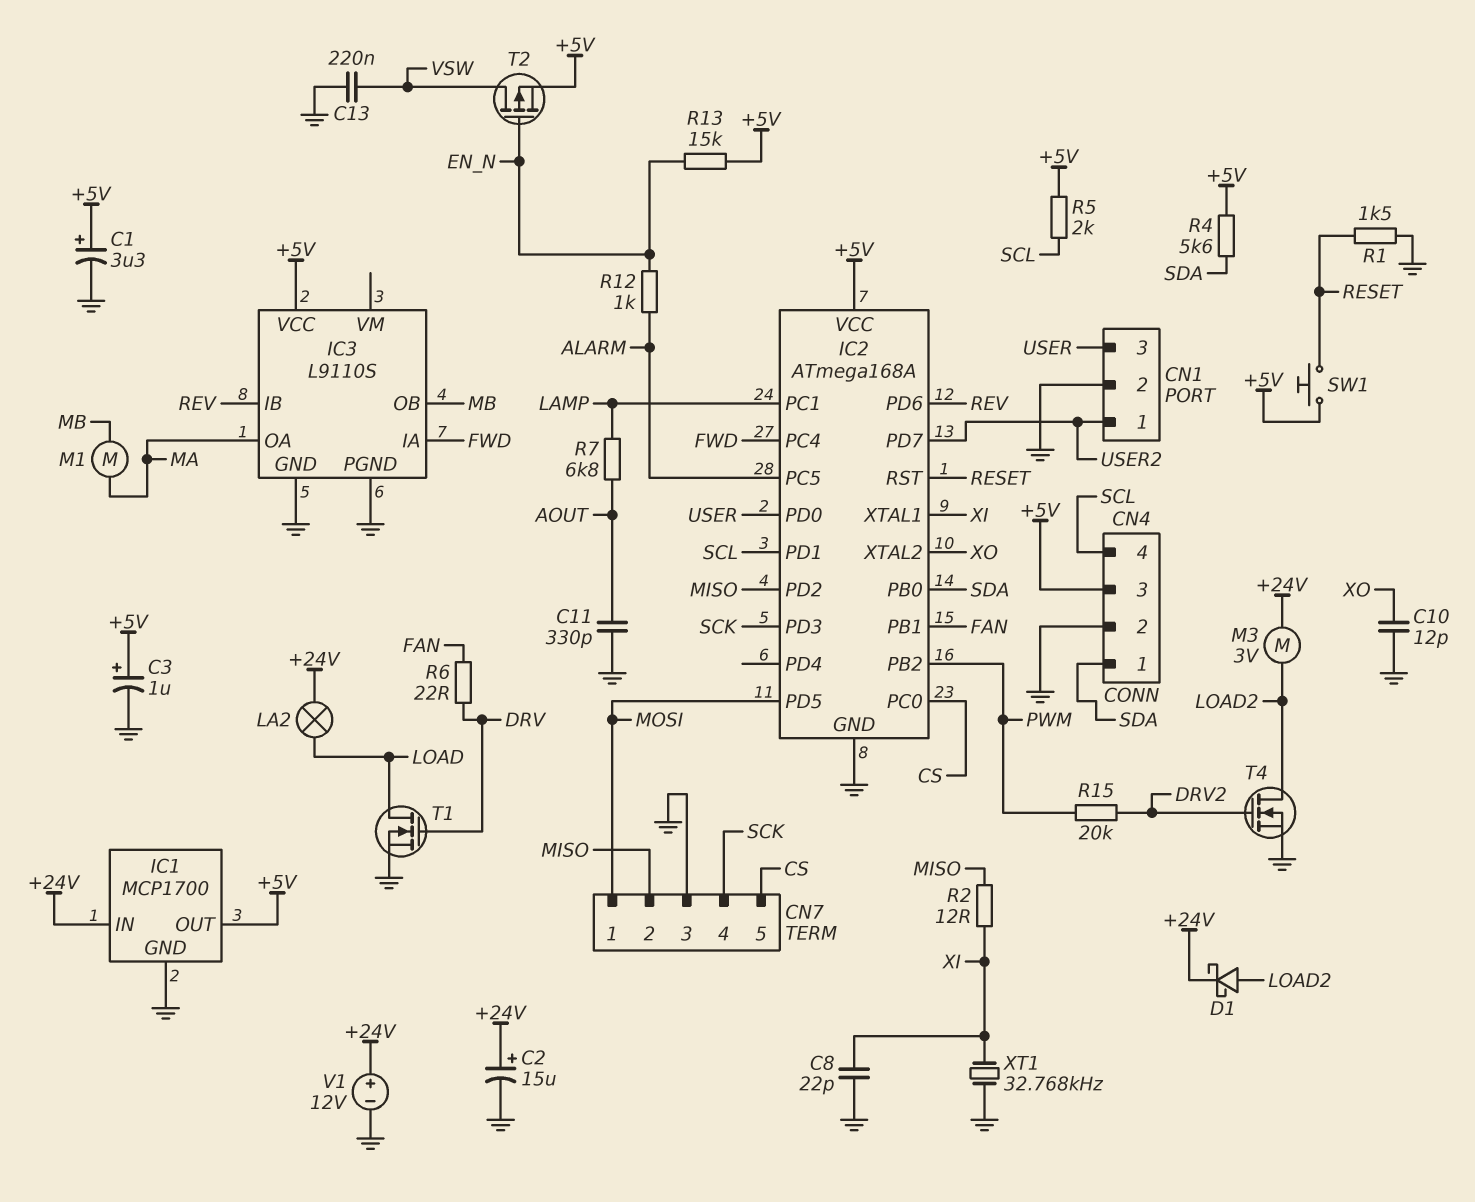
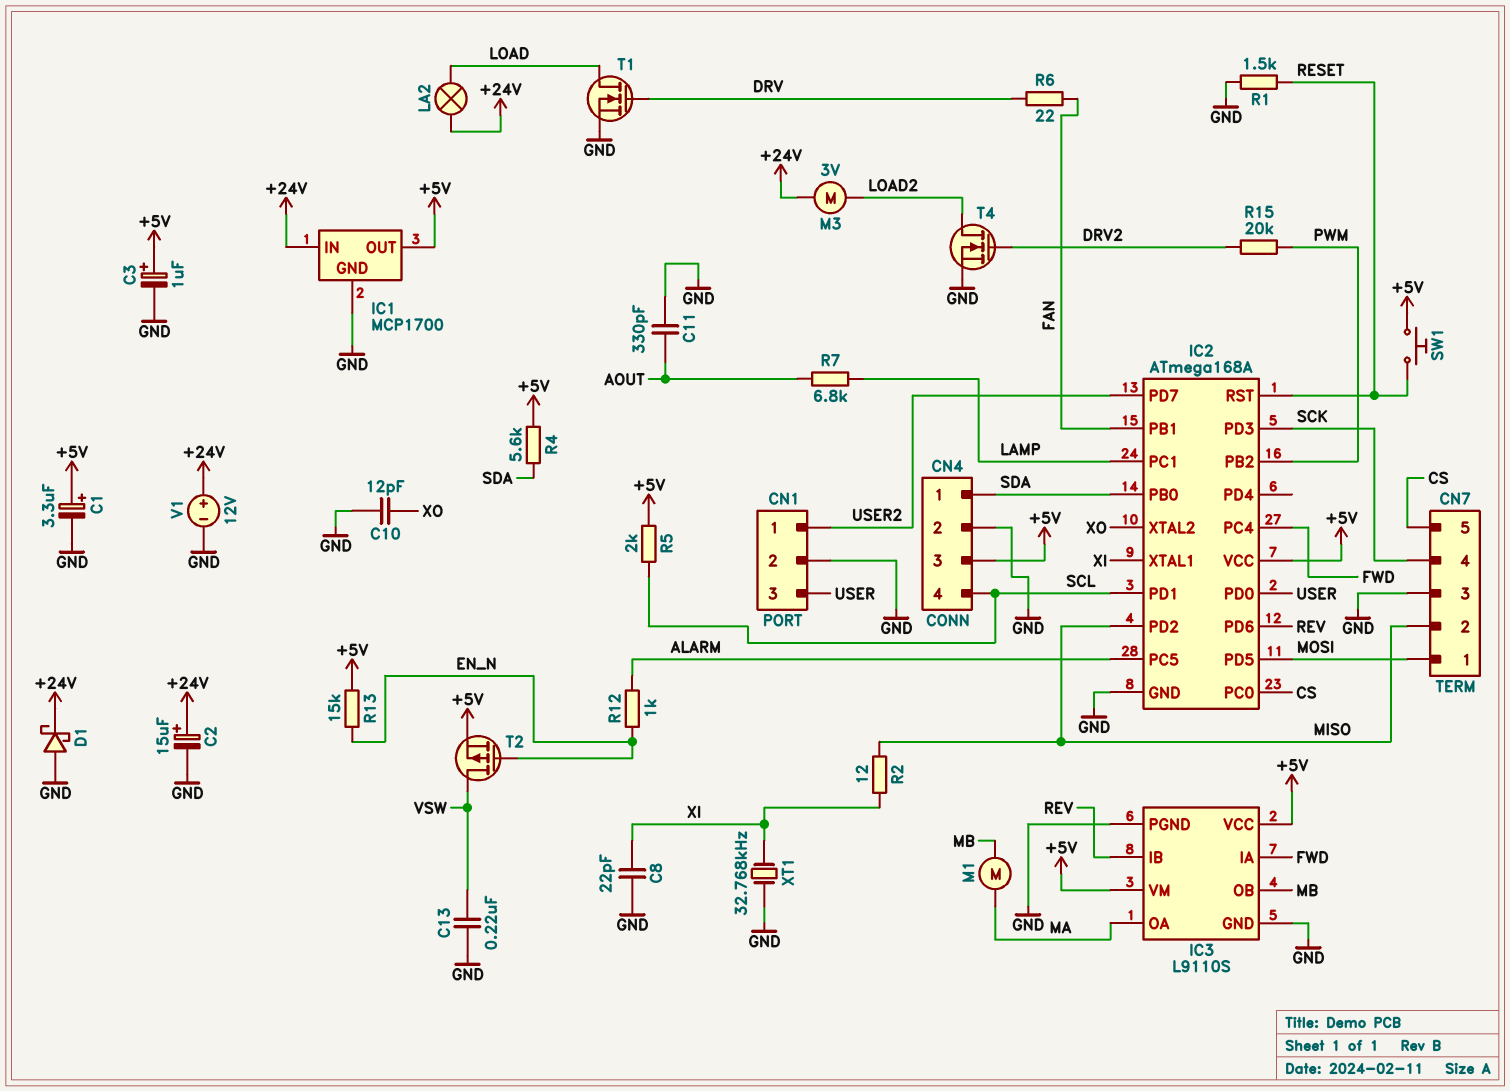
D1: schottky (A LOAD2, K +24V) -> schottky (A GND, K +24V)
IC3 pin VM: none -> +5V

